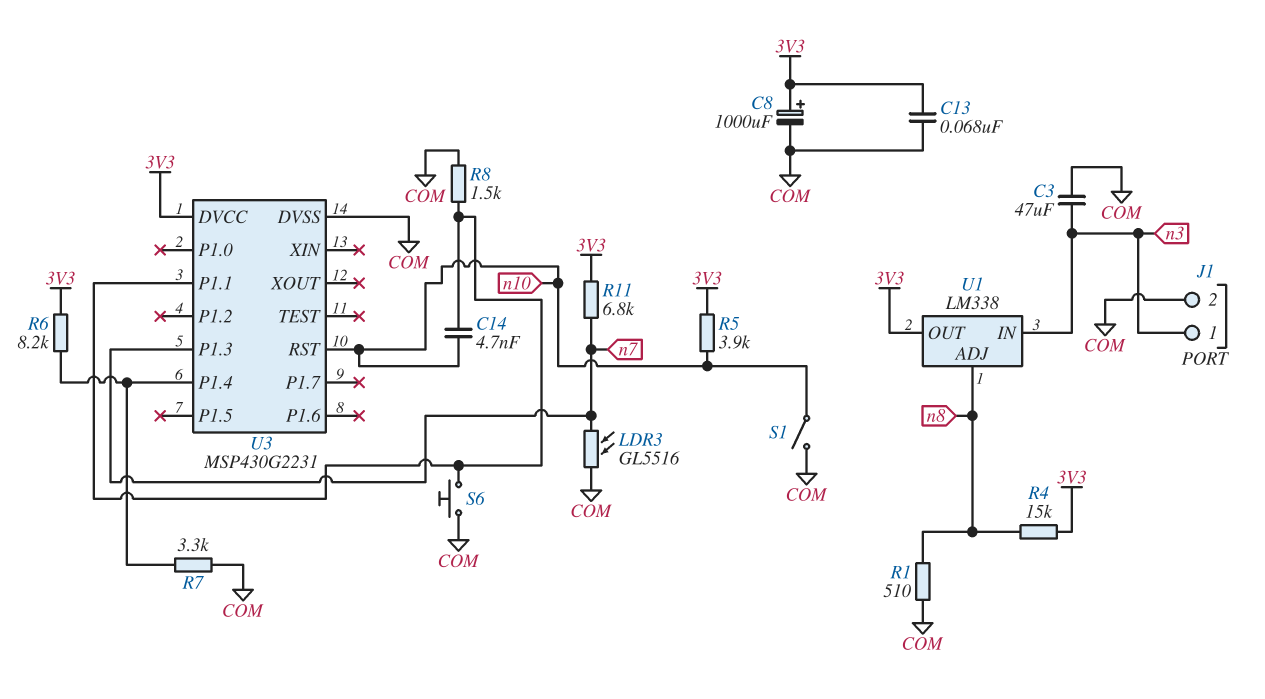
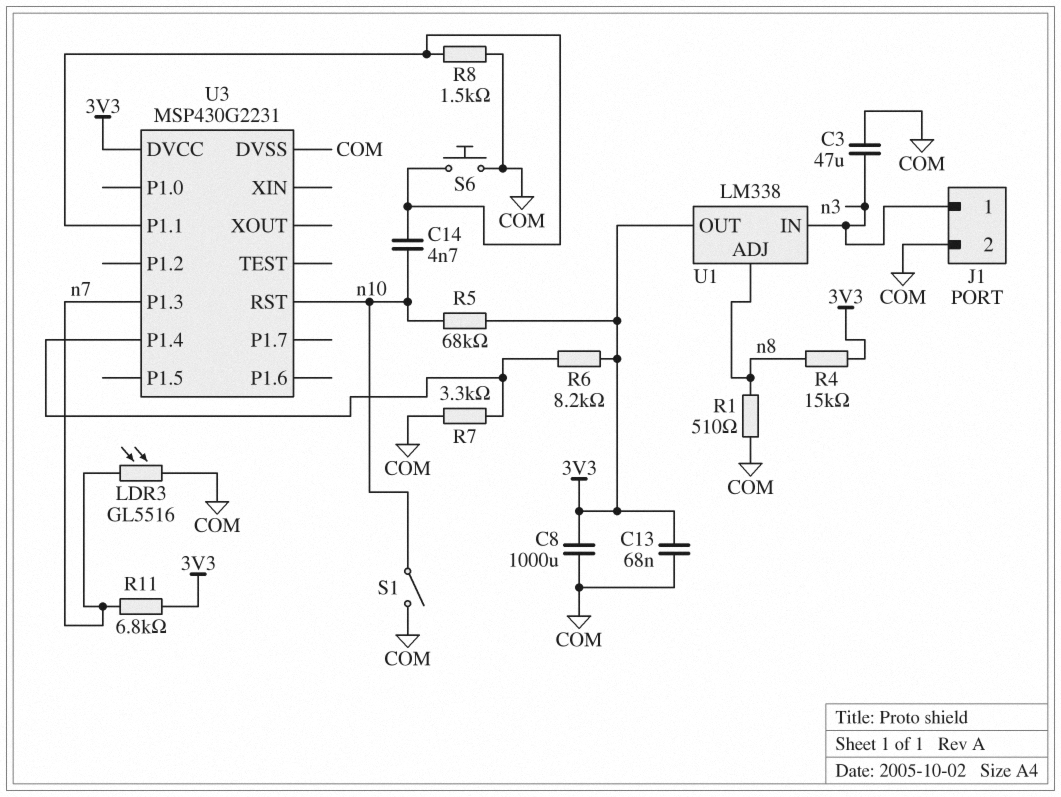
C8: 1000uF (plus 3V3, minus COM) -> 1000uF (3V3, COM)
R5: 3.9k (3V3, n10) -> 68k (3V3, n10)

